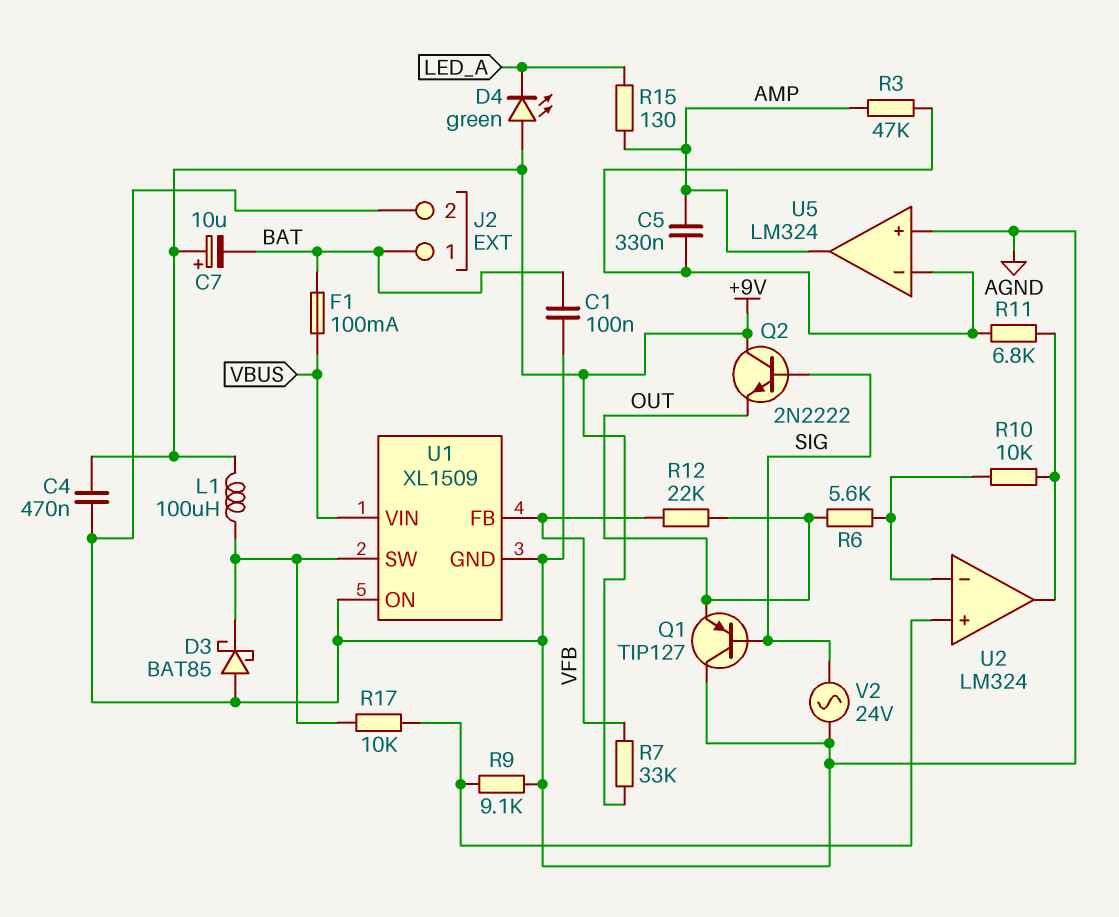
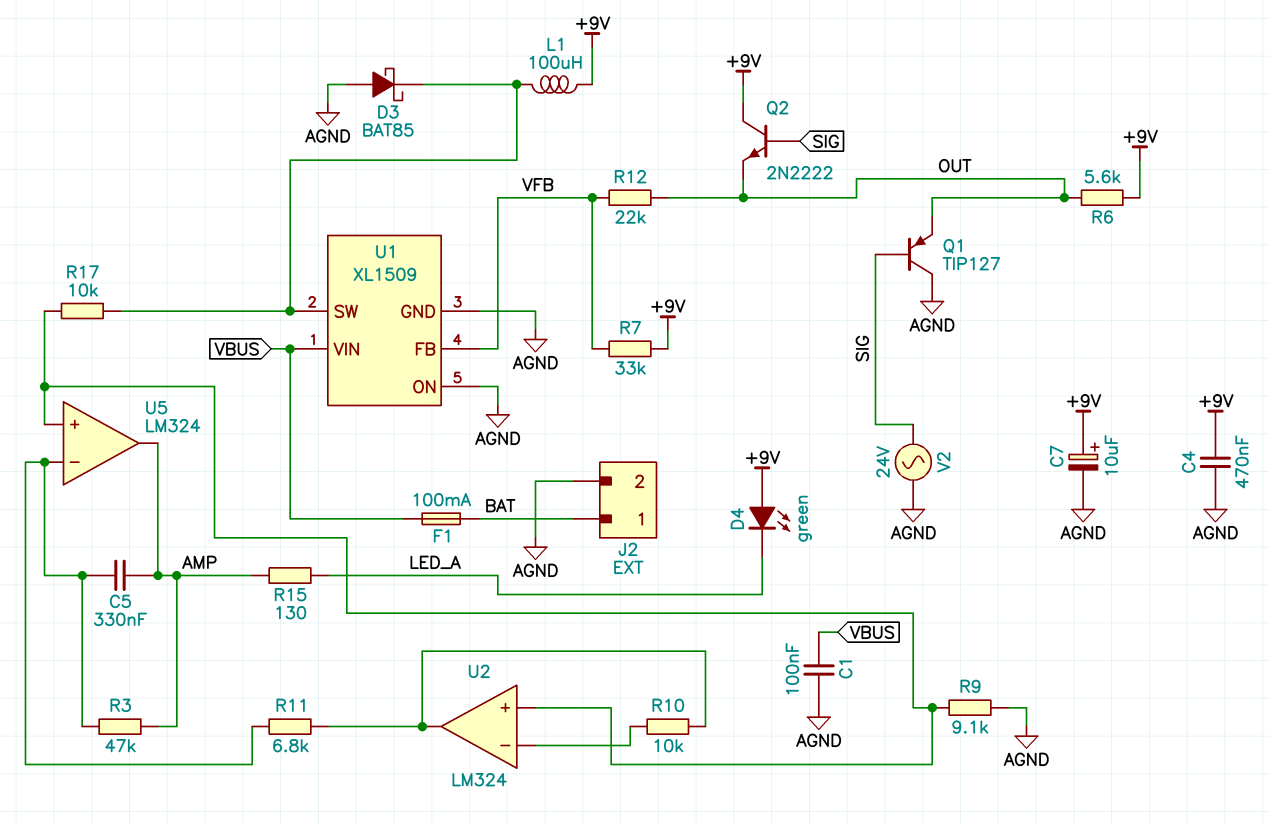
C1: 100nF (AGND, BAT) -> 100nF (AGND, VBUS)
C7: 10uF (plus +9V, minus BAT) -> 10uF (plus +9V, minus AGND)
R6: 5.6k (OUT, U2/in-) -> 5.6k (+9V, OUT)
U5 pin in+: AGND -> U2/in+

